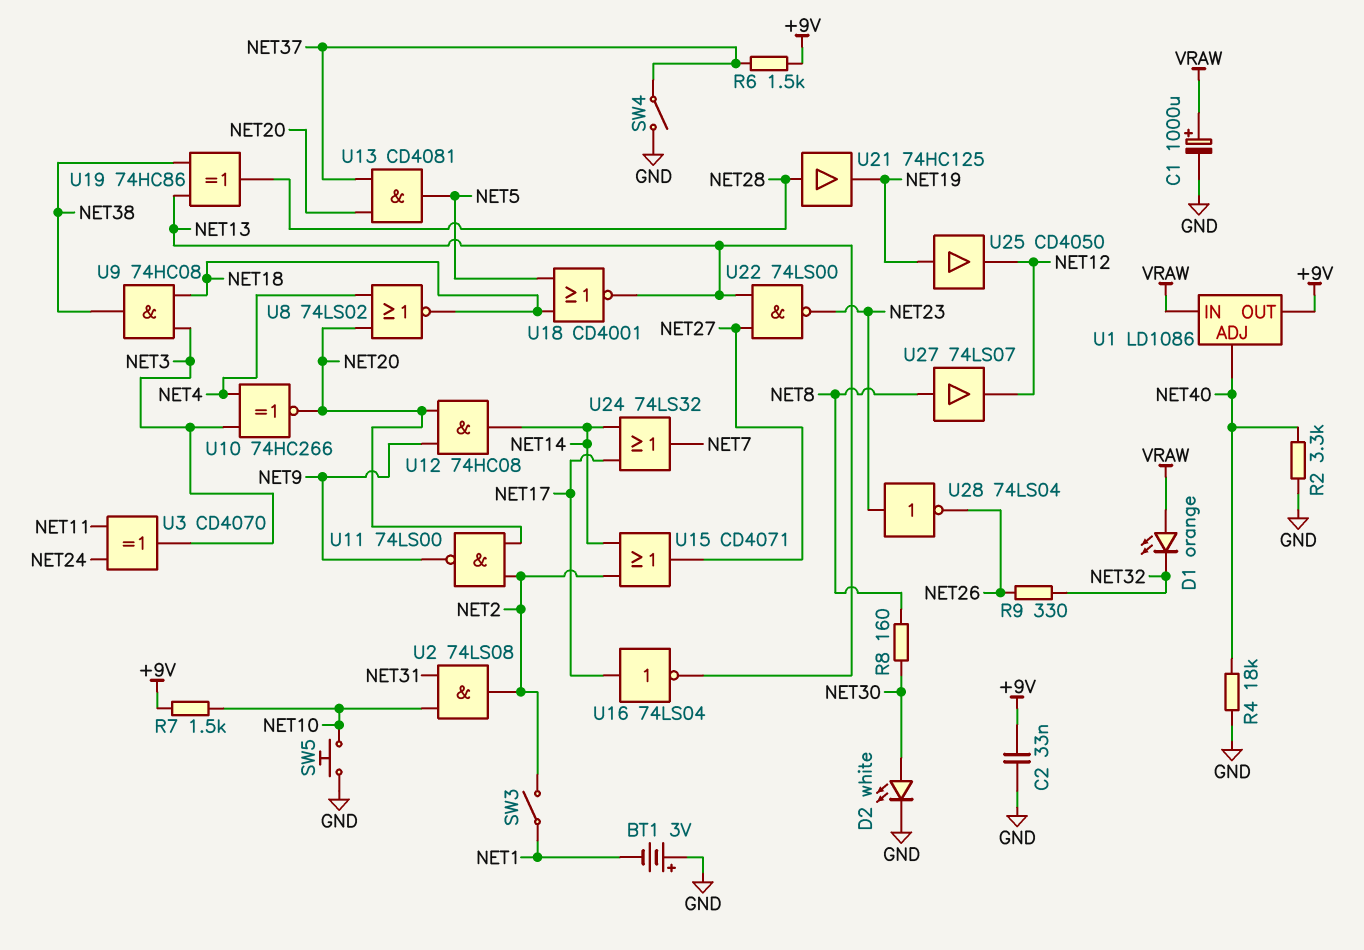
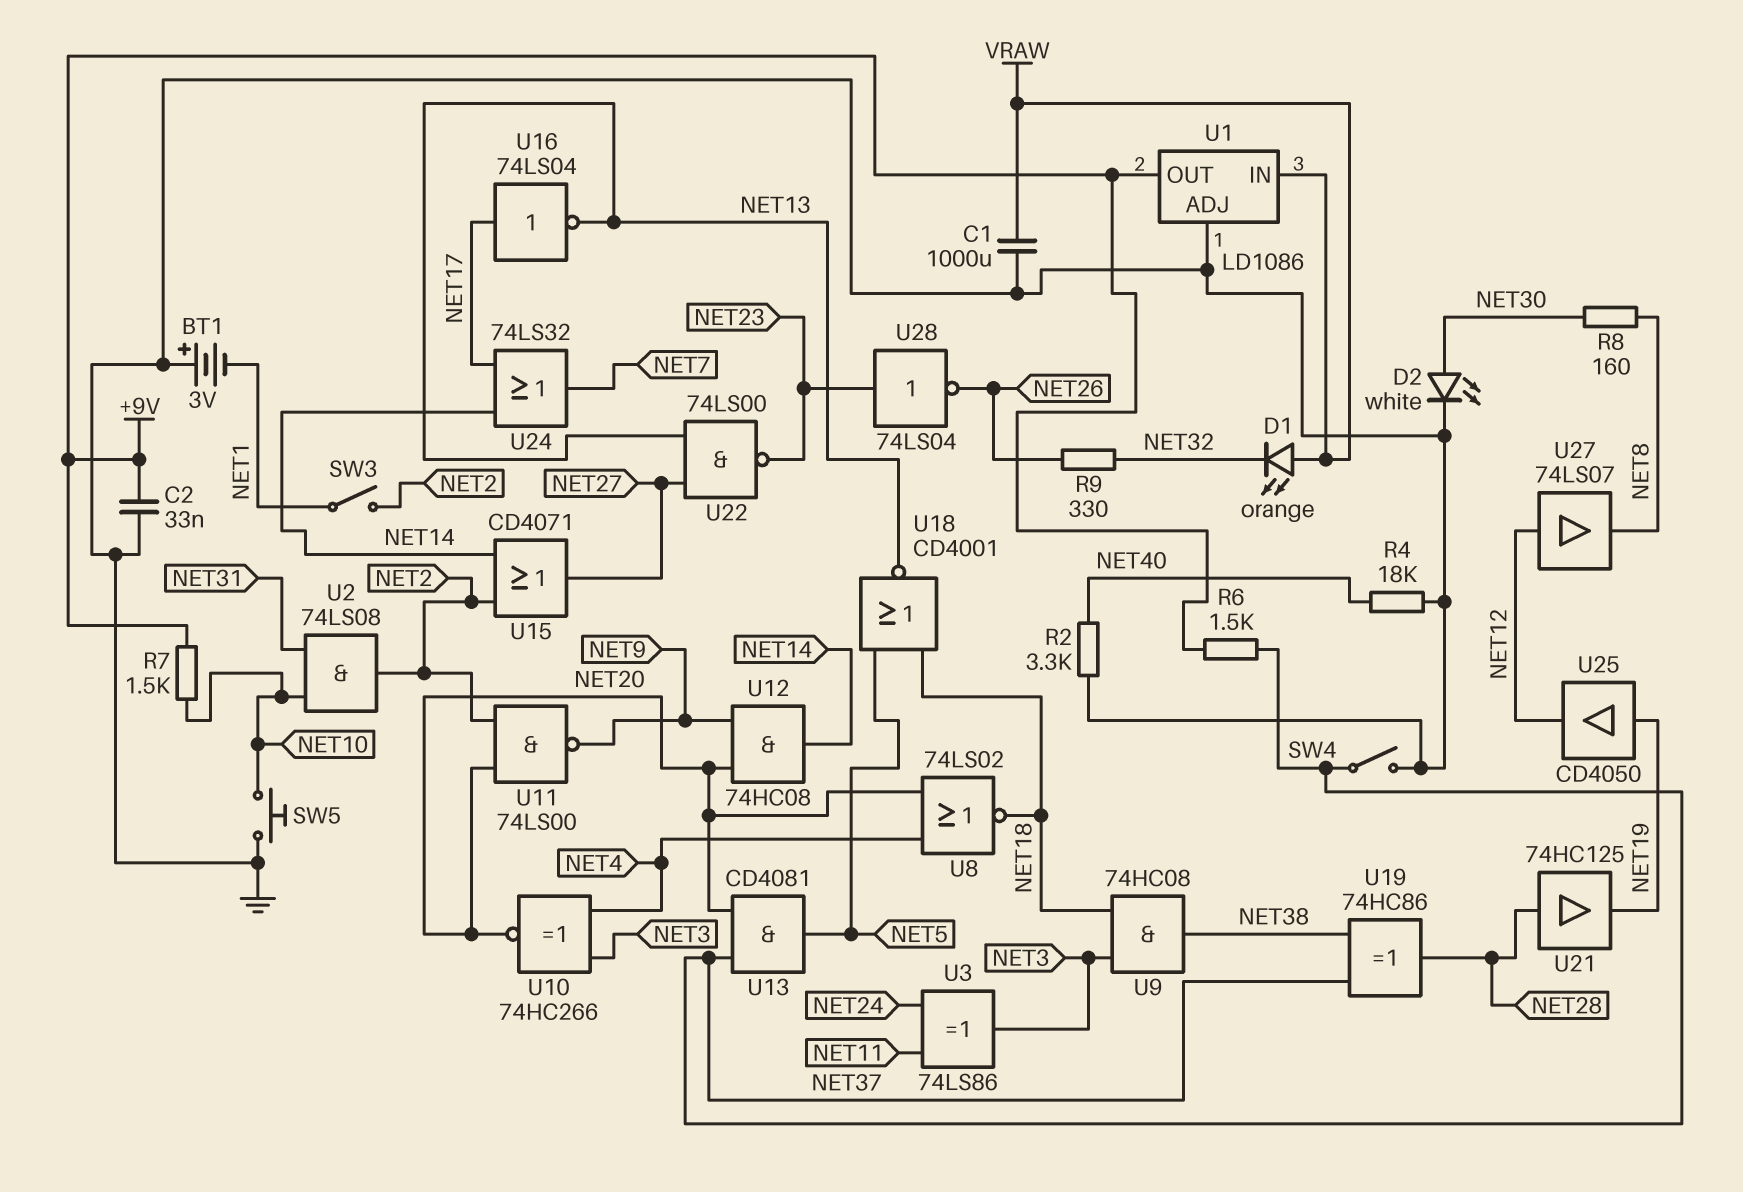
C1: 1000uF (plus VRAW, minus GND) -> 1000uF (GND, VRAW)
U1 pin ADJ: NET40 -> GND
U3: XOR CD4070 (in NET11, in NET24, out NET3) -> XOR 74LS86 (in NET11, in NET24, out NET3)
U19: XOR 74HC86 (in NET13, in NET38, out NET28) -> XOR 74HC86 (in NET37, in NET38, out NET28)
U27: buffer 74LS07 (in NET8, out NET12) -> buffer 74LS07 (in NET12, out NET8)

